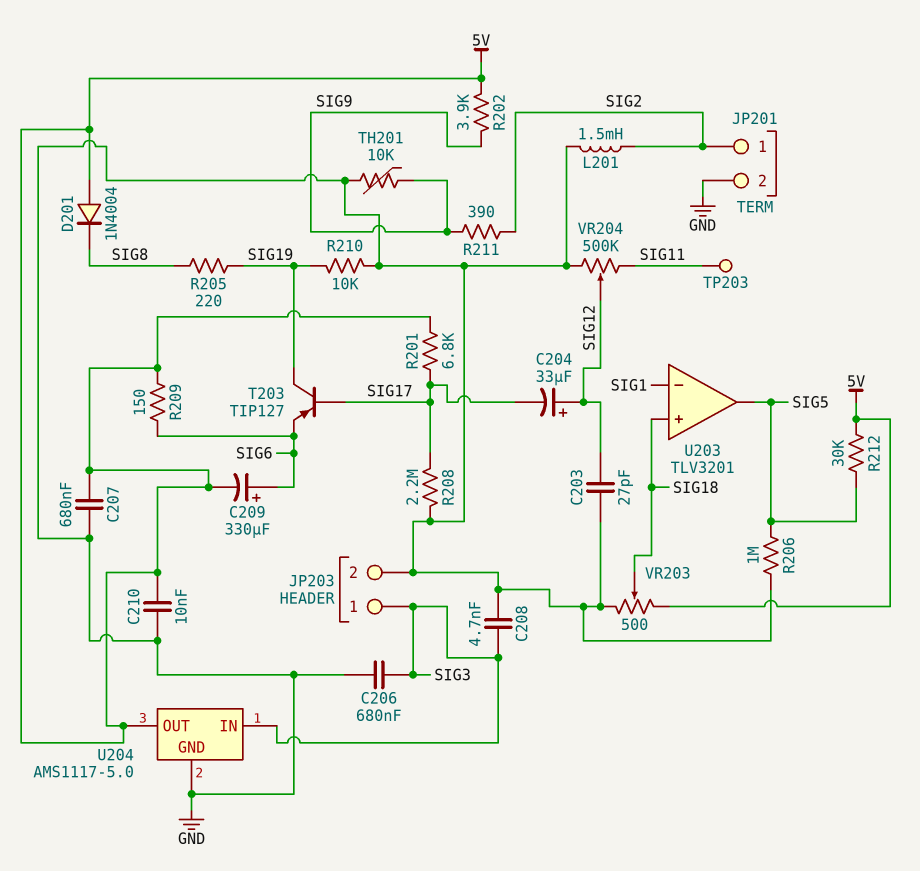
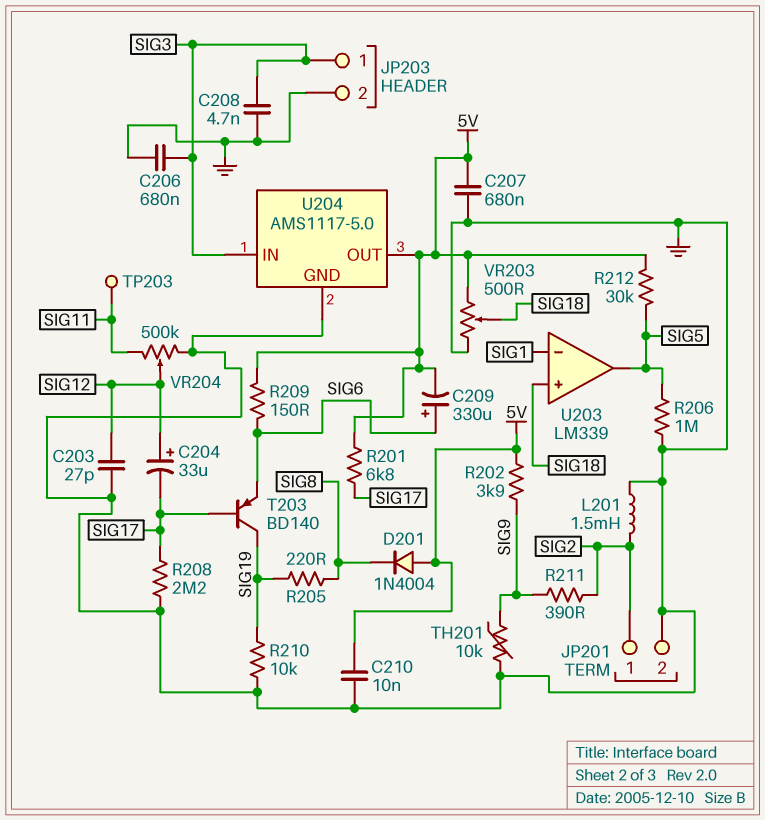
T203: PNP TIP127 (B SIG17, C SIG19, E SIG6) -> PNP BD140 (B SIG17, C SIG19, E SIG6)
U203: TLV3201 -> LM339

